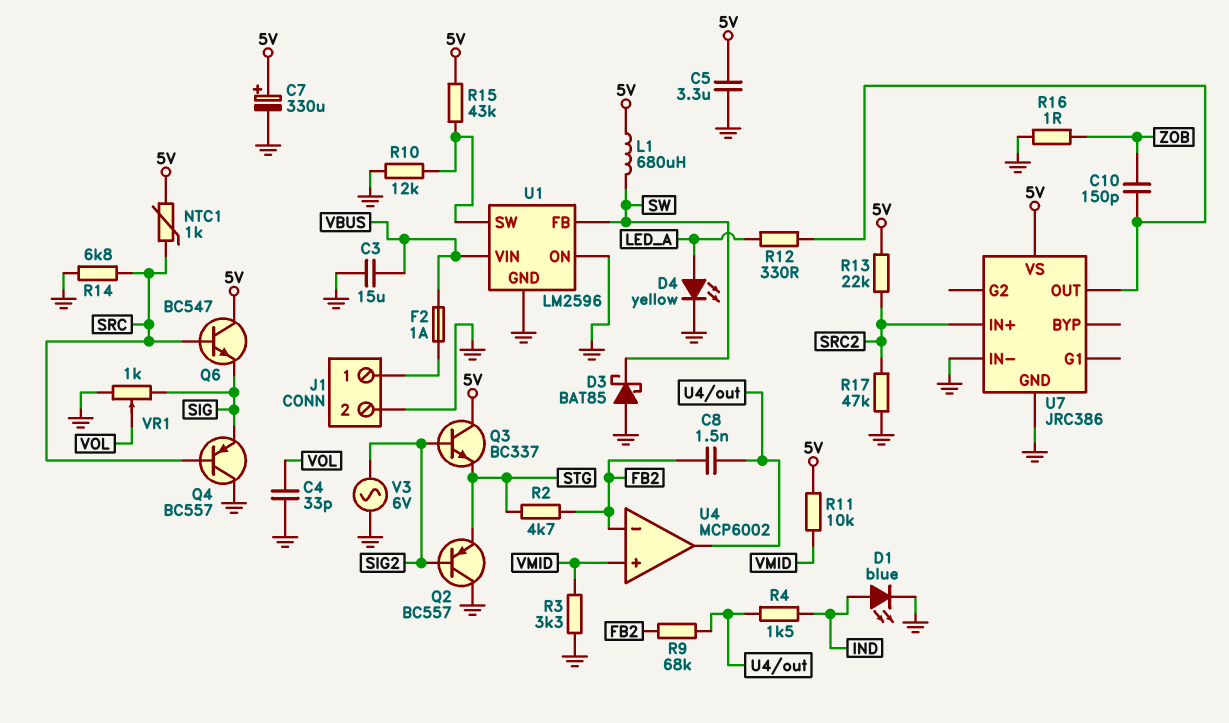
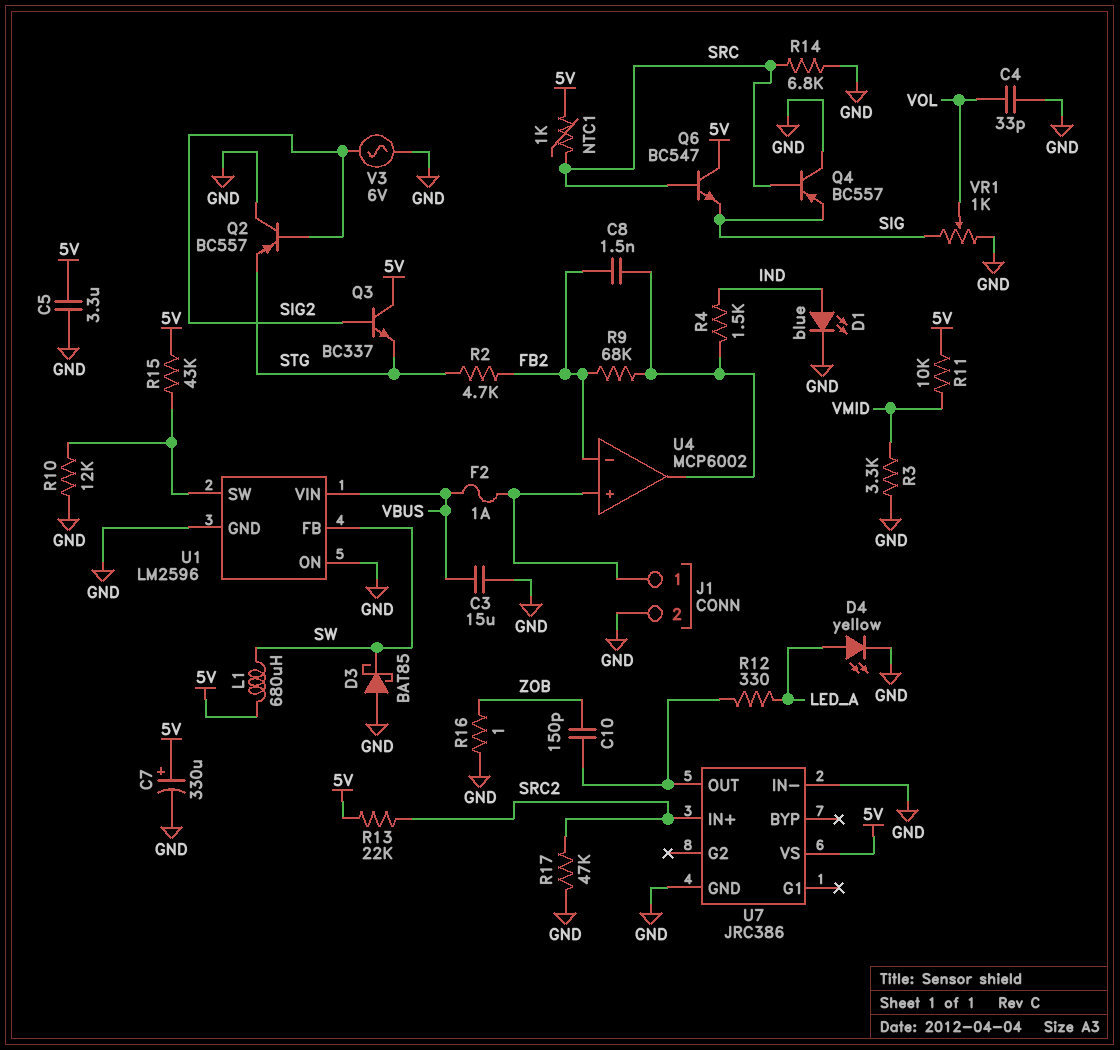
U4 pin in+: VMID -> J1/1

